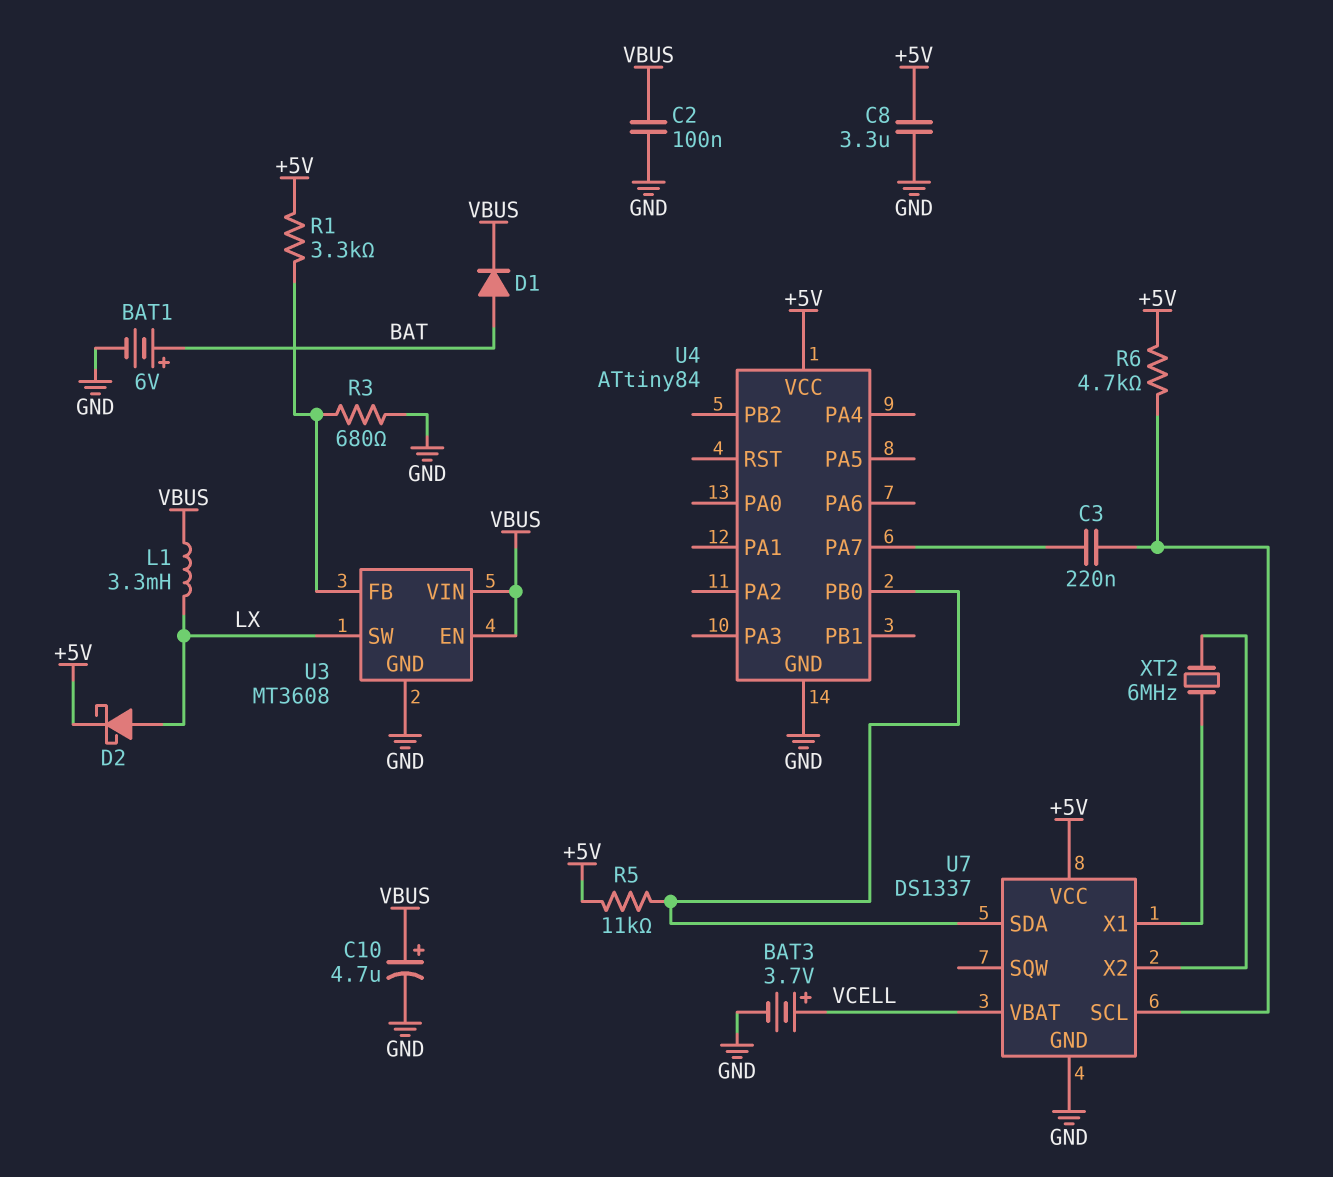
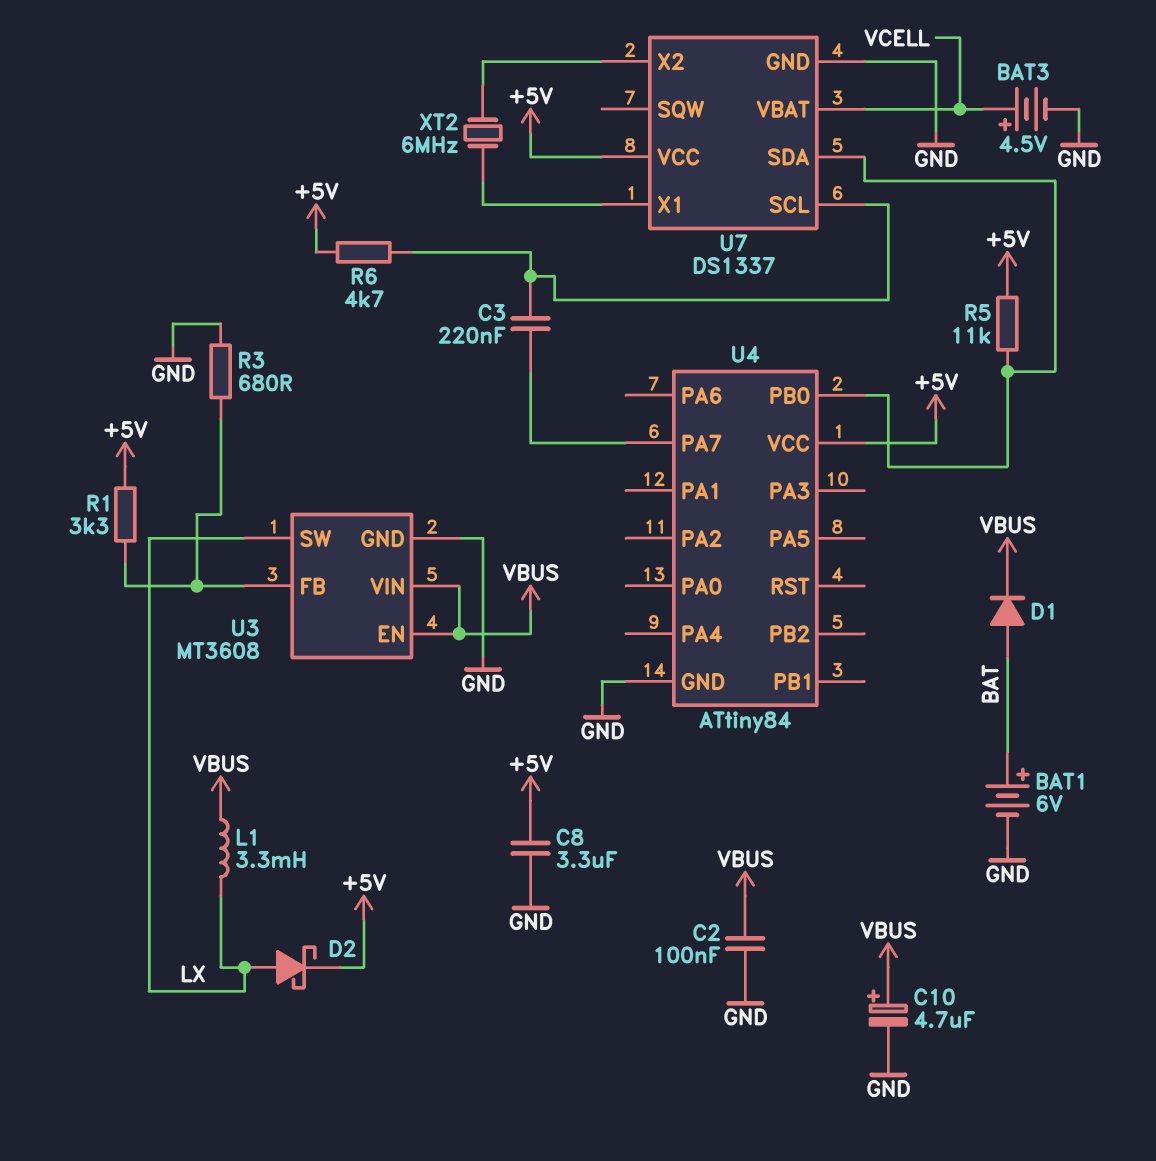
BAT3: 3.7V (plus VCELL, minus GND) -> 4.5V (plus VCELL, minus GND)

